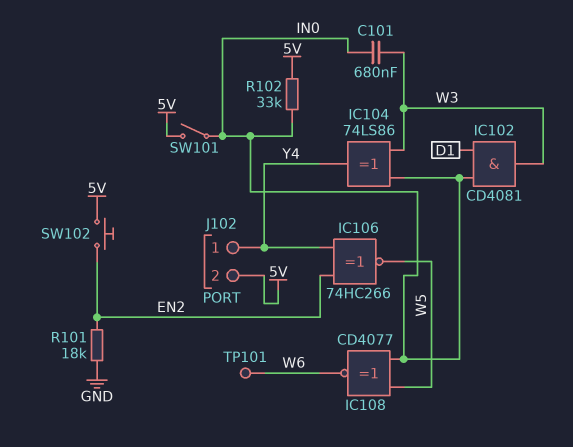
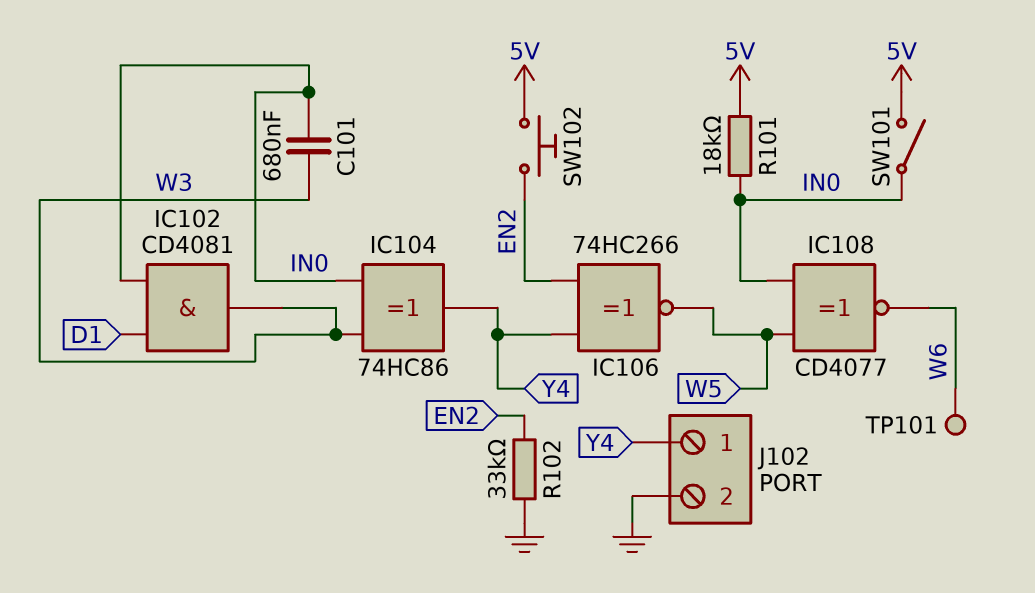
IC104: XOR 74LS86 (in IN0, in W3, out Y4) -> XOR 74HC86 (in IN0, in W3, out Y4)
J102 pin 2: 5V -> GND
R101: 18k (EN2, GND) -> 18k (5V, IN0)
R102: 33k (5V, IN0) -> 33k (EN2, GND)

